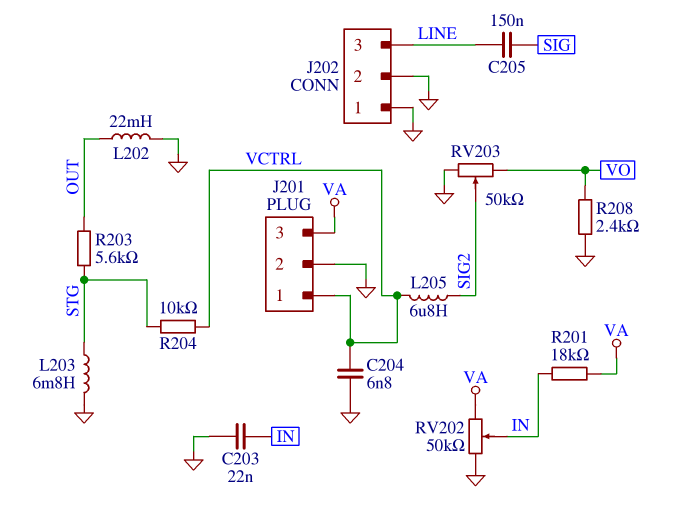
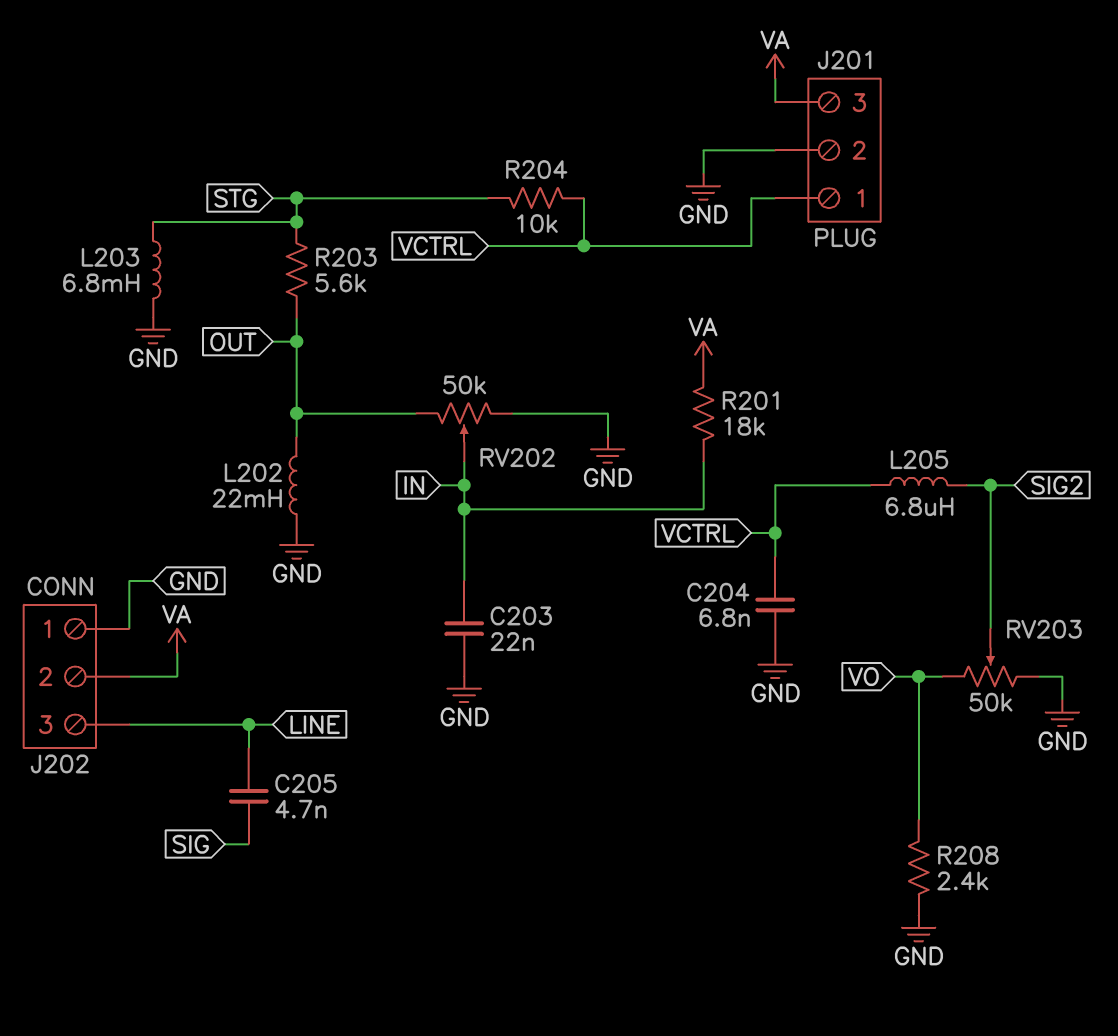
C205: 150nF (LINE, SIG) -> 4.7nF (LINE, SIG)
J202 pin 2: GND -> VA
RV202: 50k (GND, VA, wiper IN) -> 50k (GND, OUT, wiper IN)

